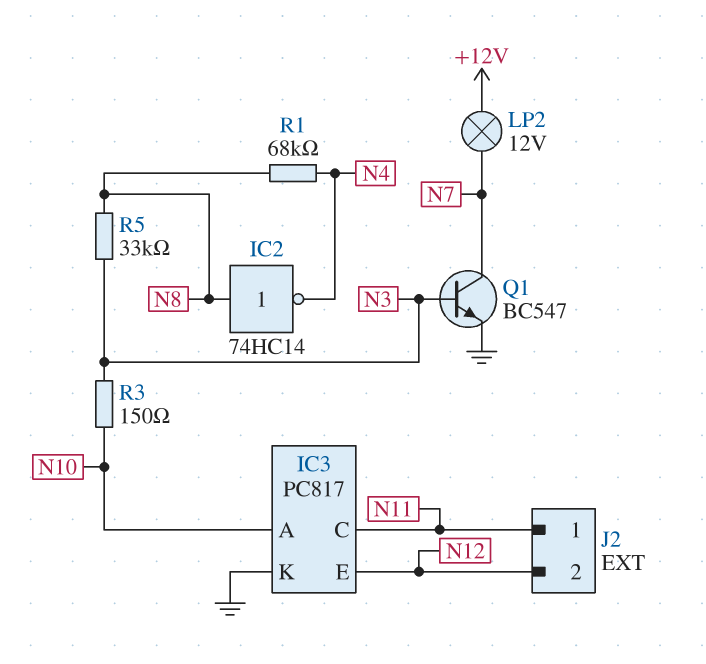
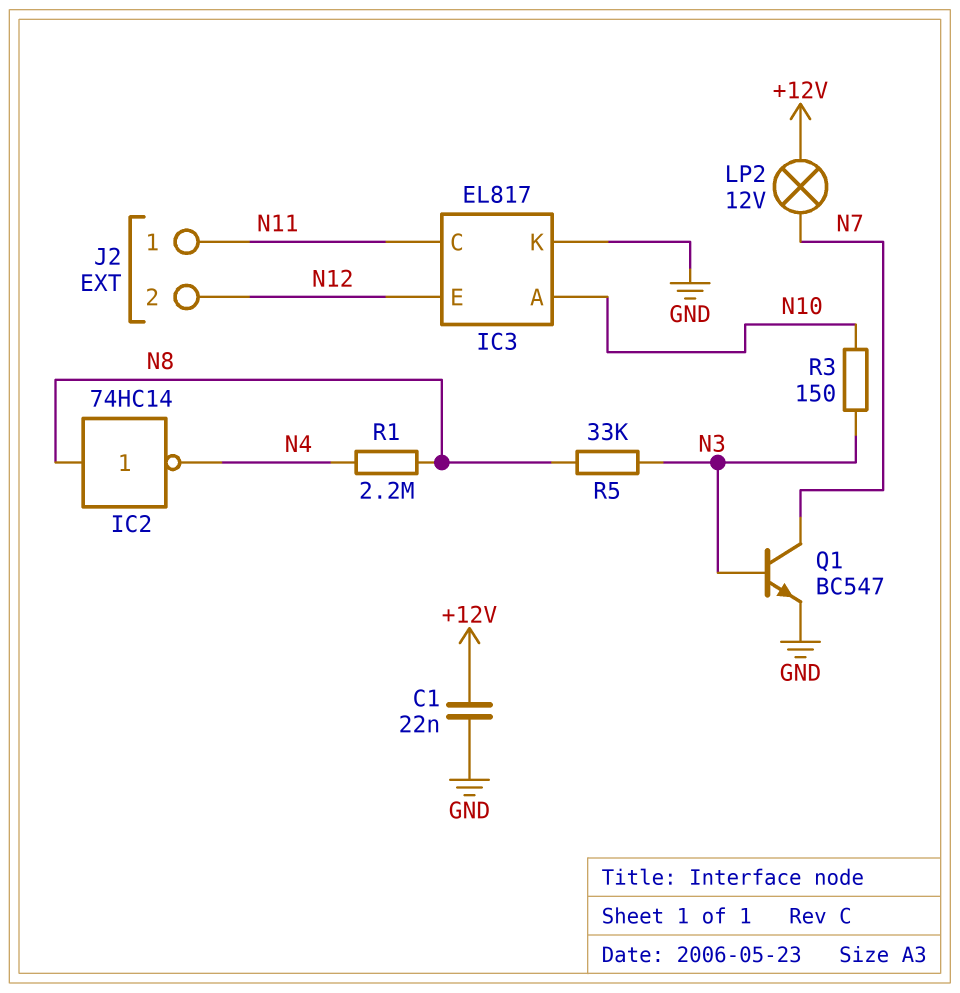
C1: none -> 22nF (+12V, GND)
IC3: PC817 -> EL817
R1: 68k (N4, N8) -> 2.2M (N4, N8)

